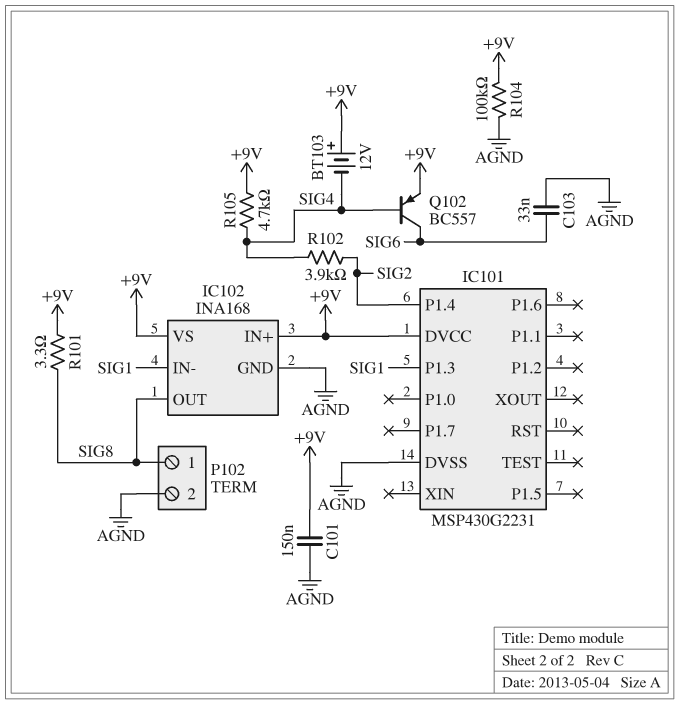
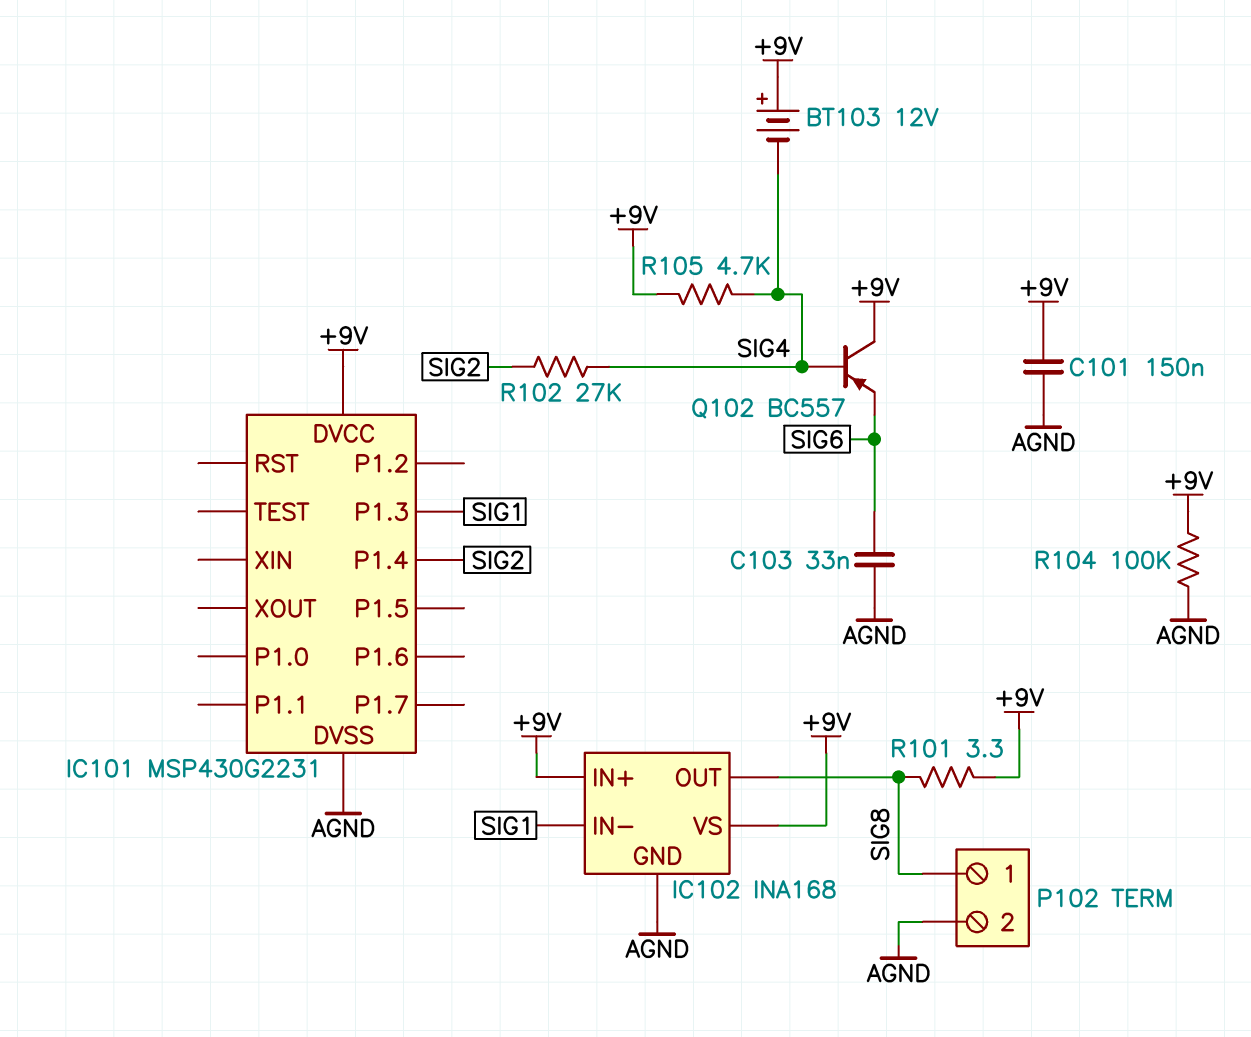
Q102: PNP BC557 (B SIG4, C SIG6, E +9V) -> PNP BC557 (B SIG4, C +9V, E SIG6)
R102: 3.9k (SIG2, SIG4) -> 27k (SIG2, SIG4)

